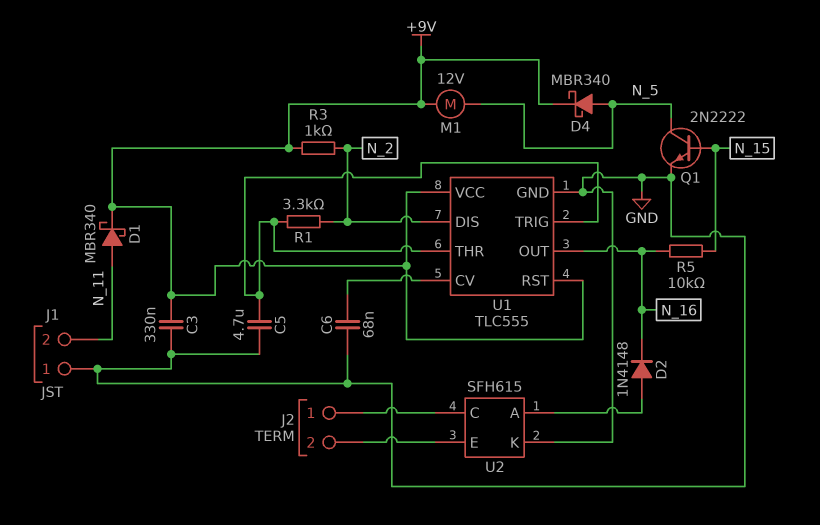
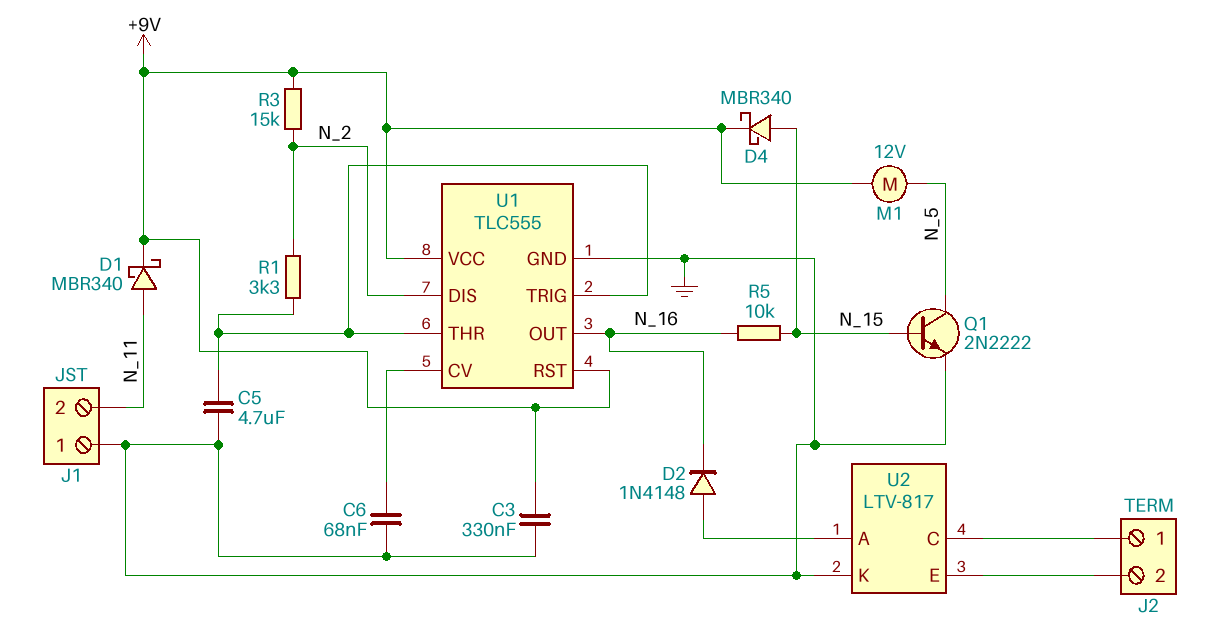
D4: schottky MBR340 (A N_5, K +9V) -> schottky MBR340 (A N_15, K +9V)
R3: 1k (+9V, N_2) -> 15k (+9V, N_2)
U2: SFH615 -> LTV-817

